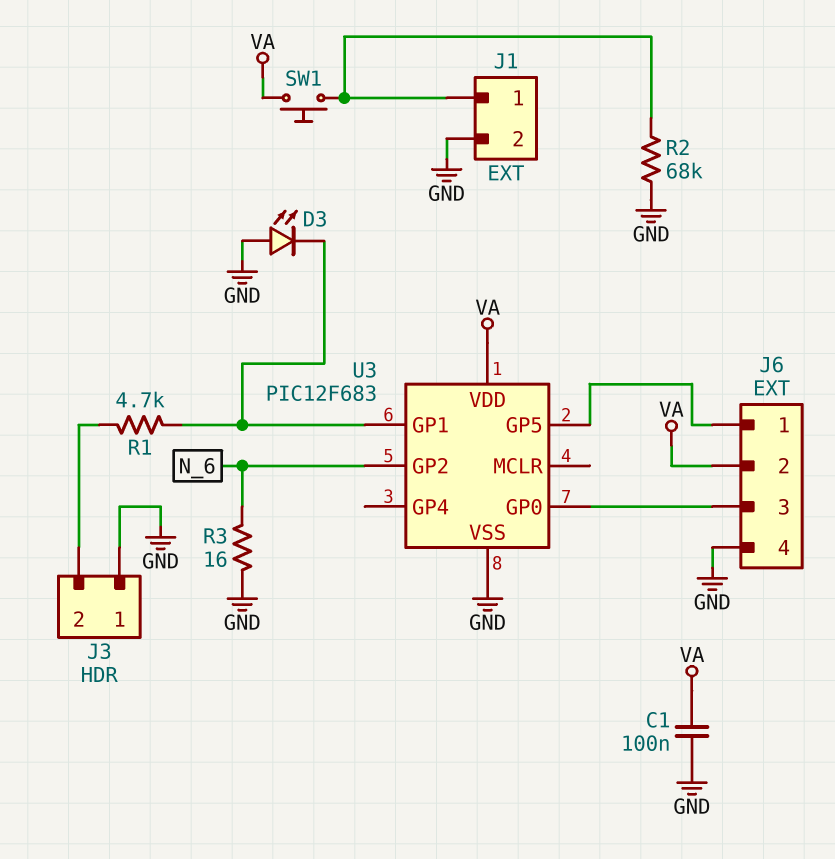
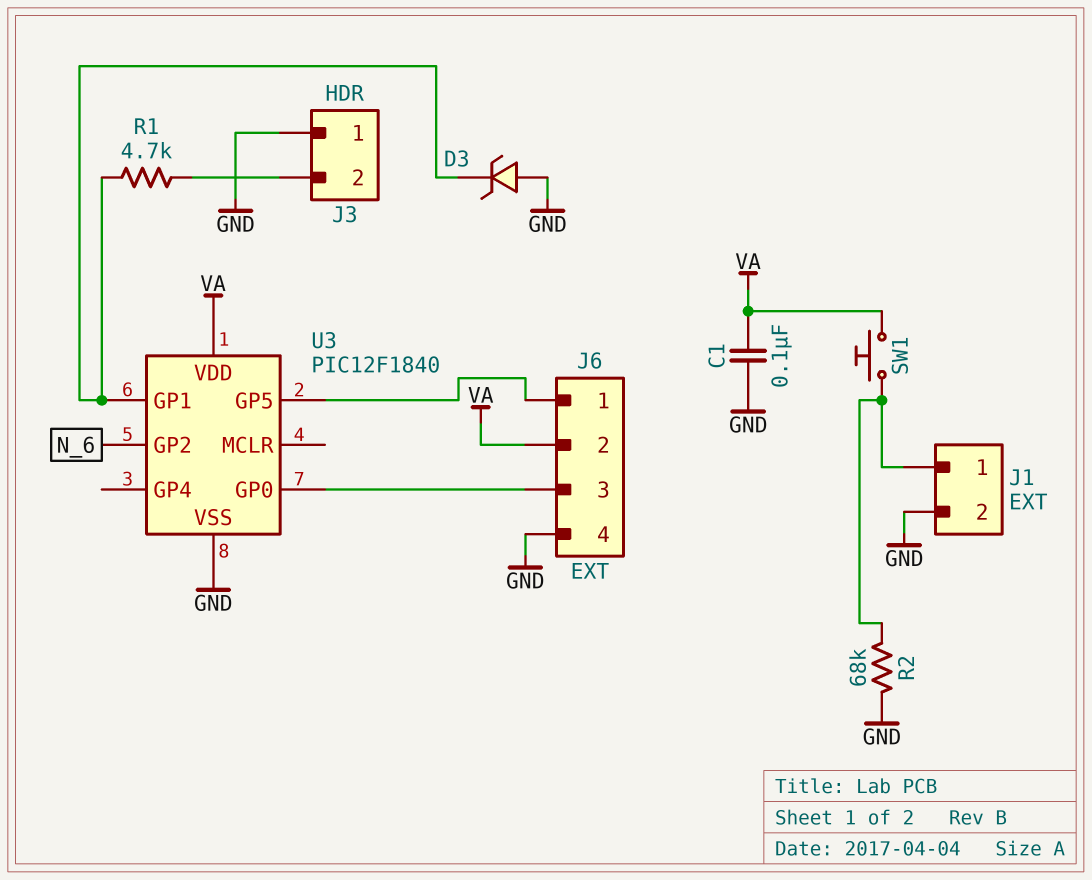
D3: LED (A GND, K U3/GP1) -> zener (A GND, K U3/GP1)
R3: 16 (GND, N_6) -> none
U3: PIC12F683 -> PIC12F1840

